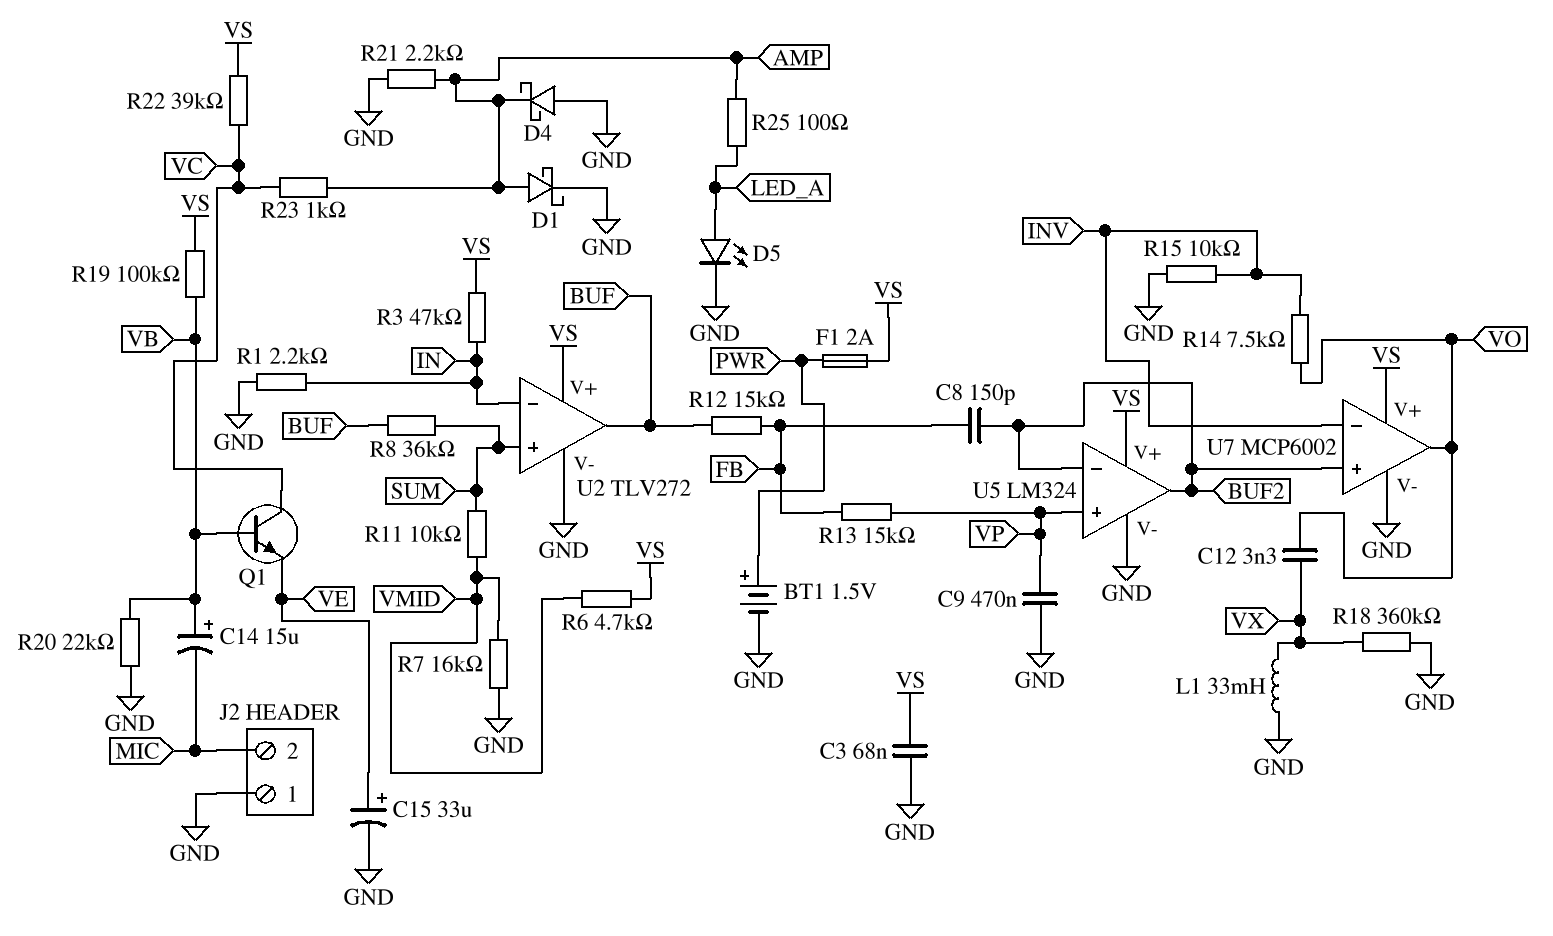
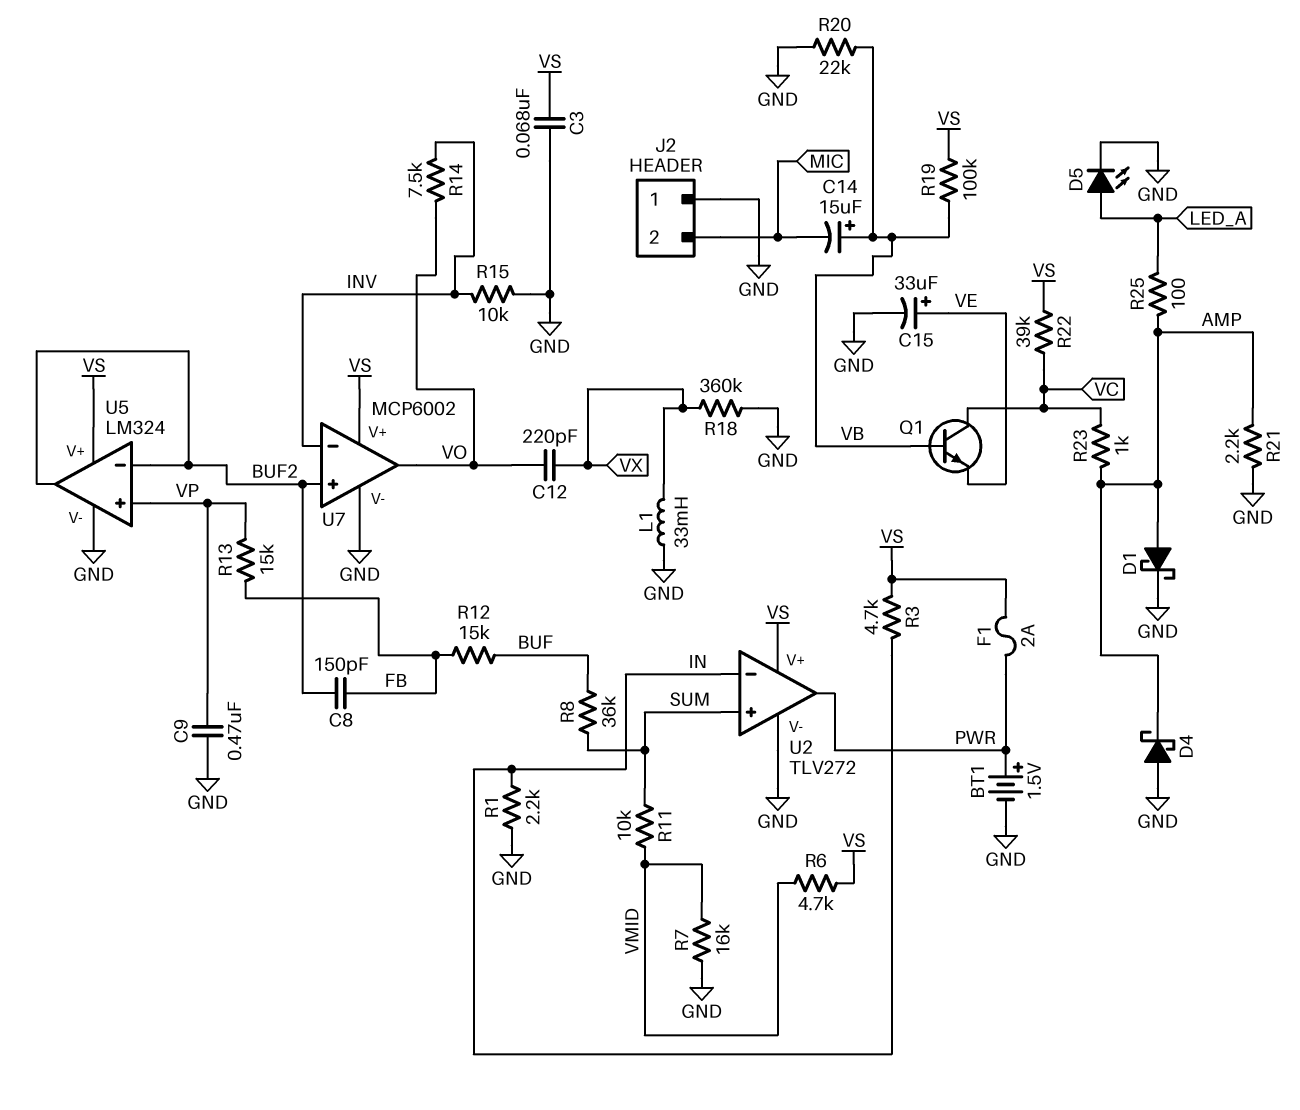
C12: 3.3nF (VO, VX) -> 220pF (VO, VX)
R3: 47k (IN, VS) -> 4.7k (IN, VS)
U2 pin out: BUF -> PWR

